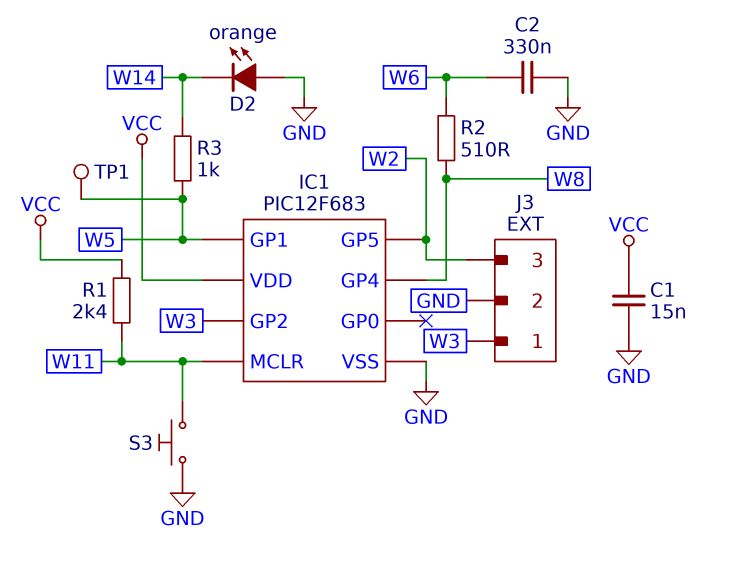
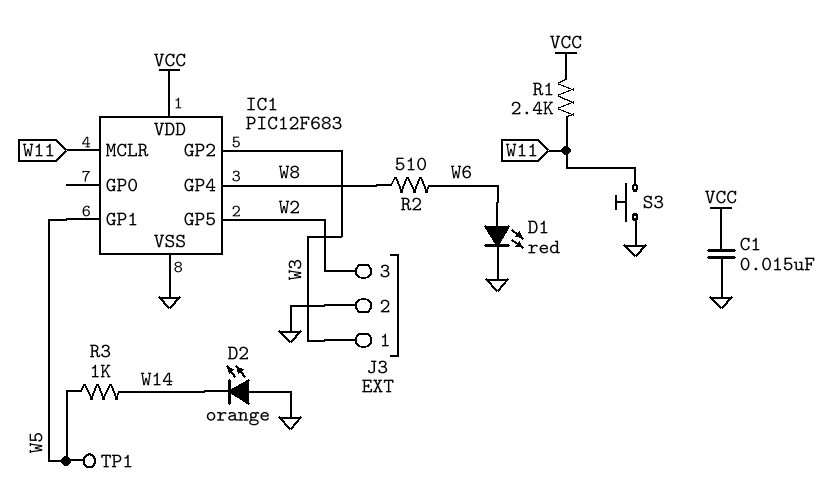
C2: 330nF (GND, W6) -> none
D1: none -> LED red (A W6, K GND)

